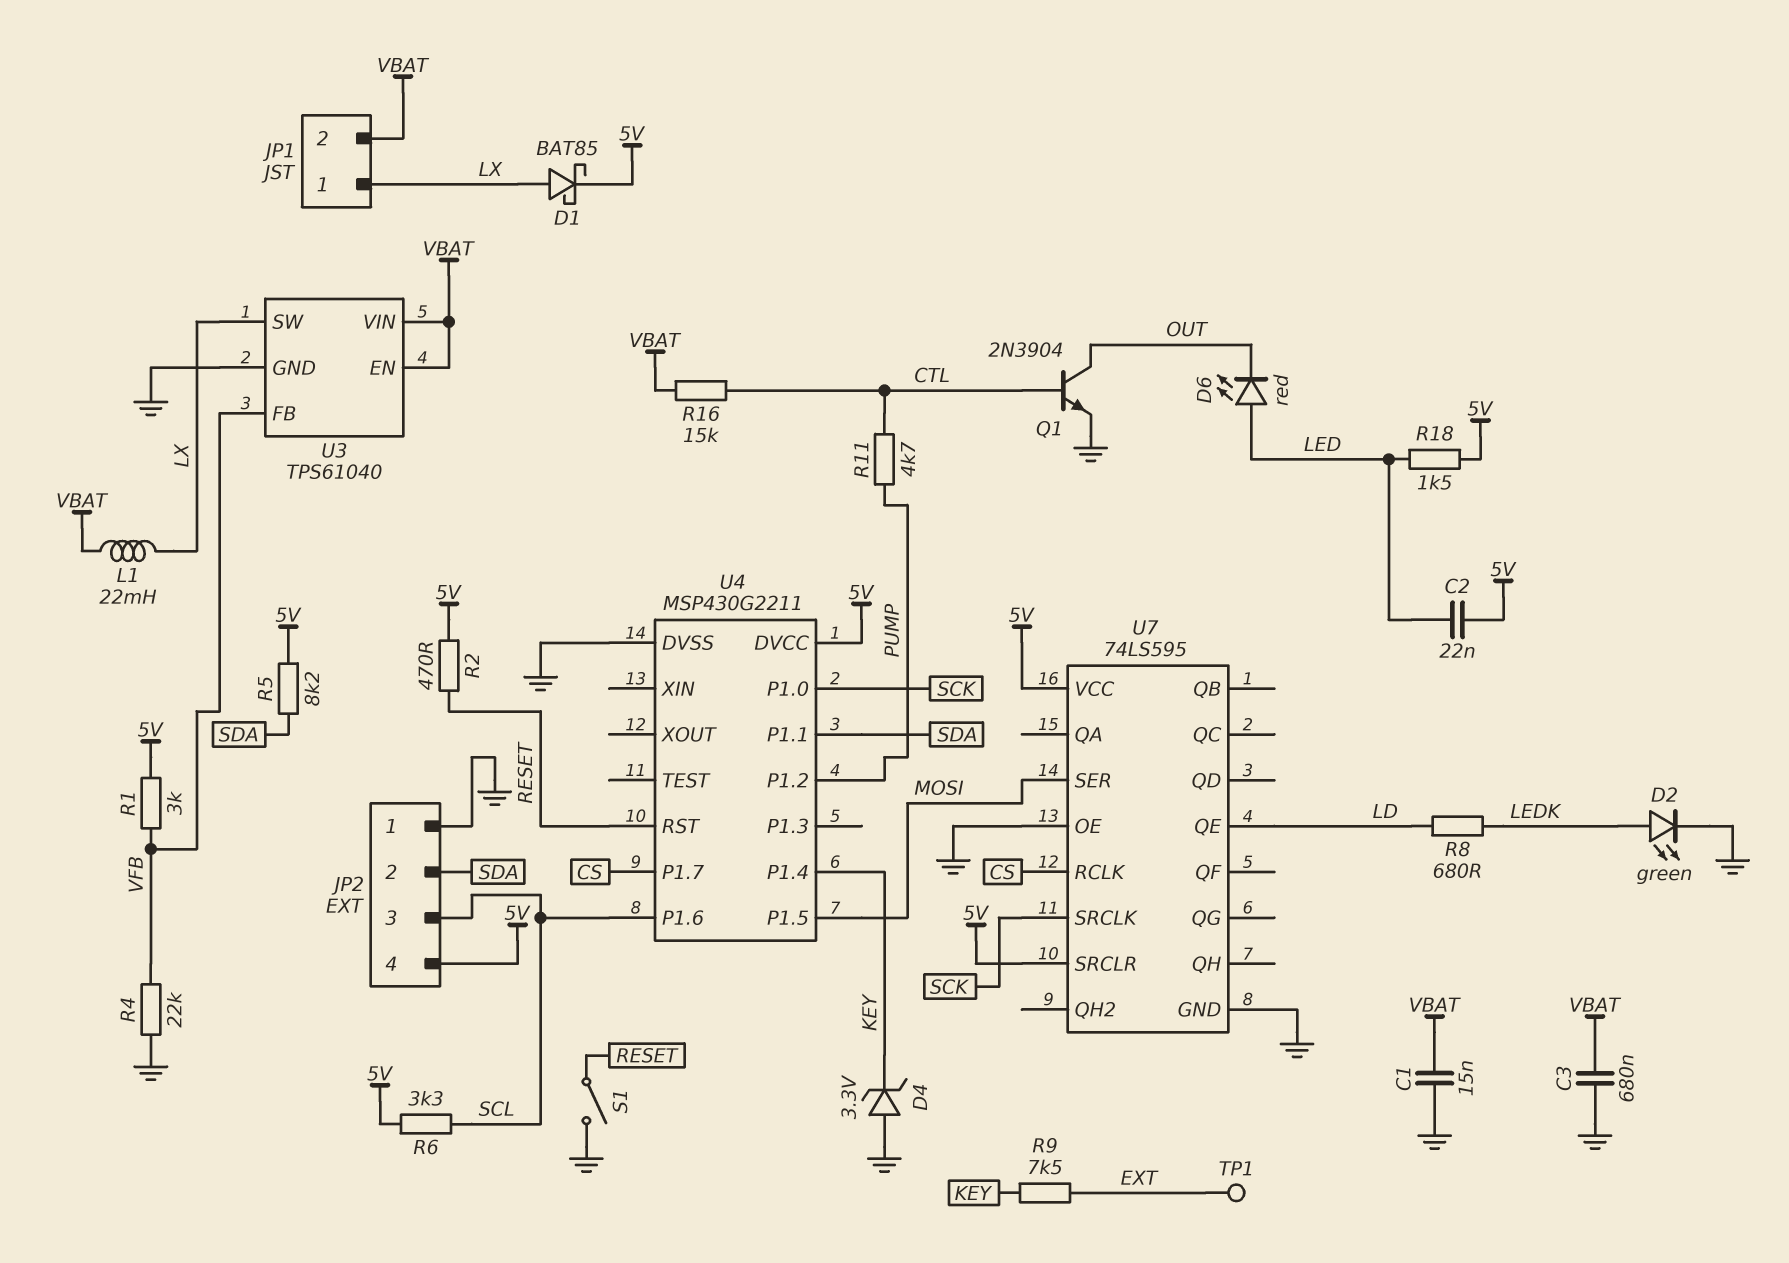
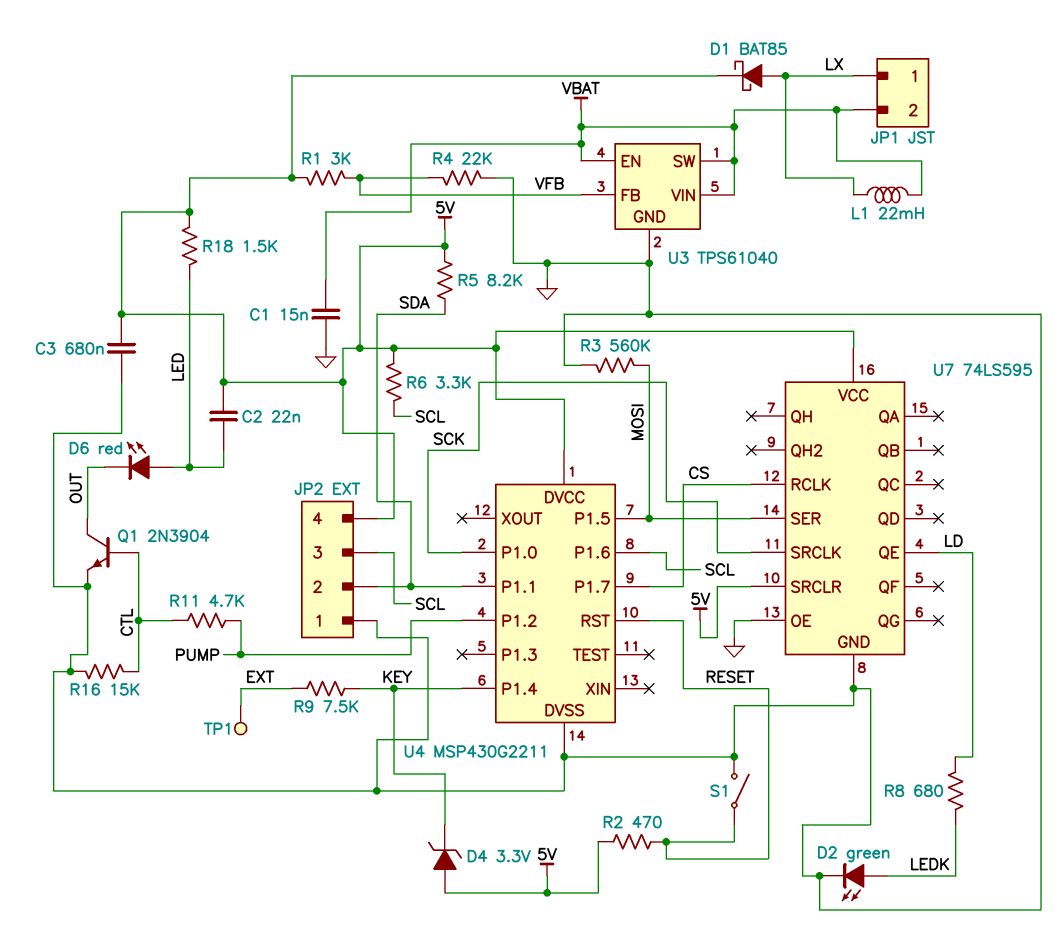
C3: 680nF (GND, VBAT) -> 680nF (5V, GND)
D4: zener 3.3V (A GND, K KEY) -> zener 3.3V (A 5V, K KEY)
R3: none -> 560k (GND, MOSI)
R16: 15k (CTL, VBAT) -> 15k (CTL, GND)
U3 pin SW: LX -> VBAT

